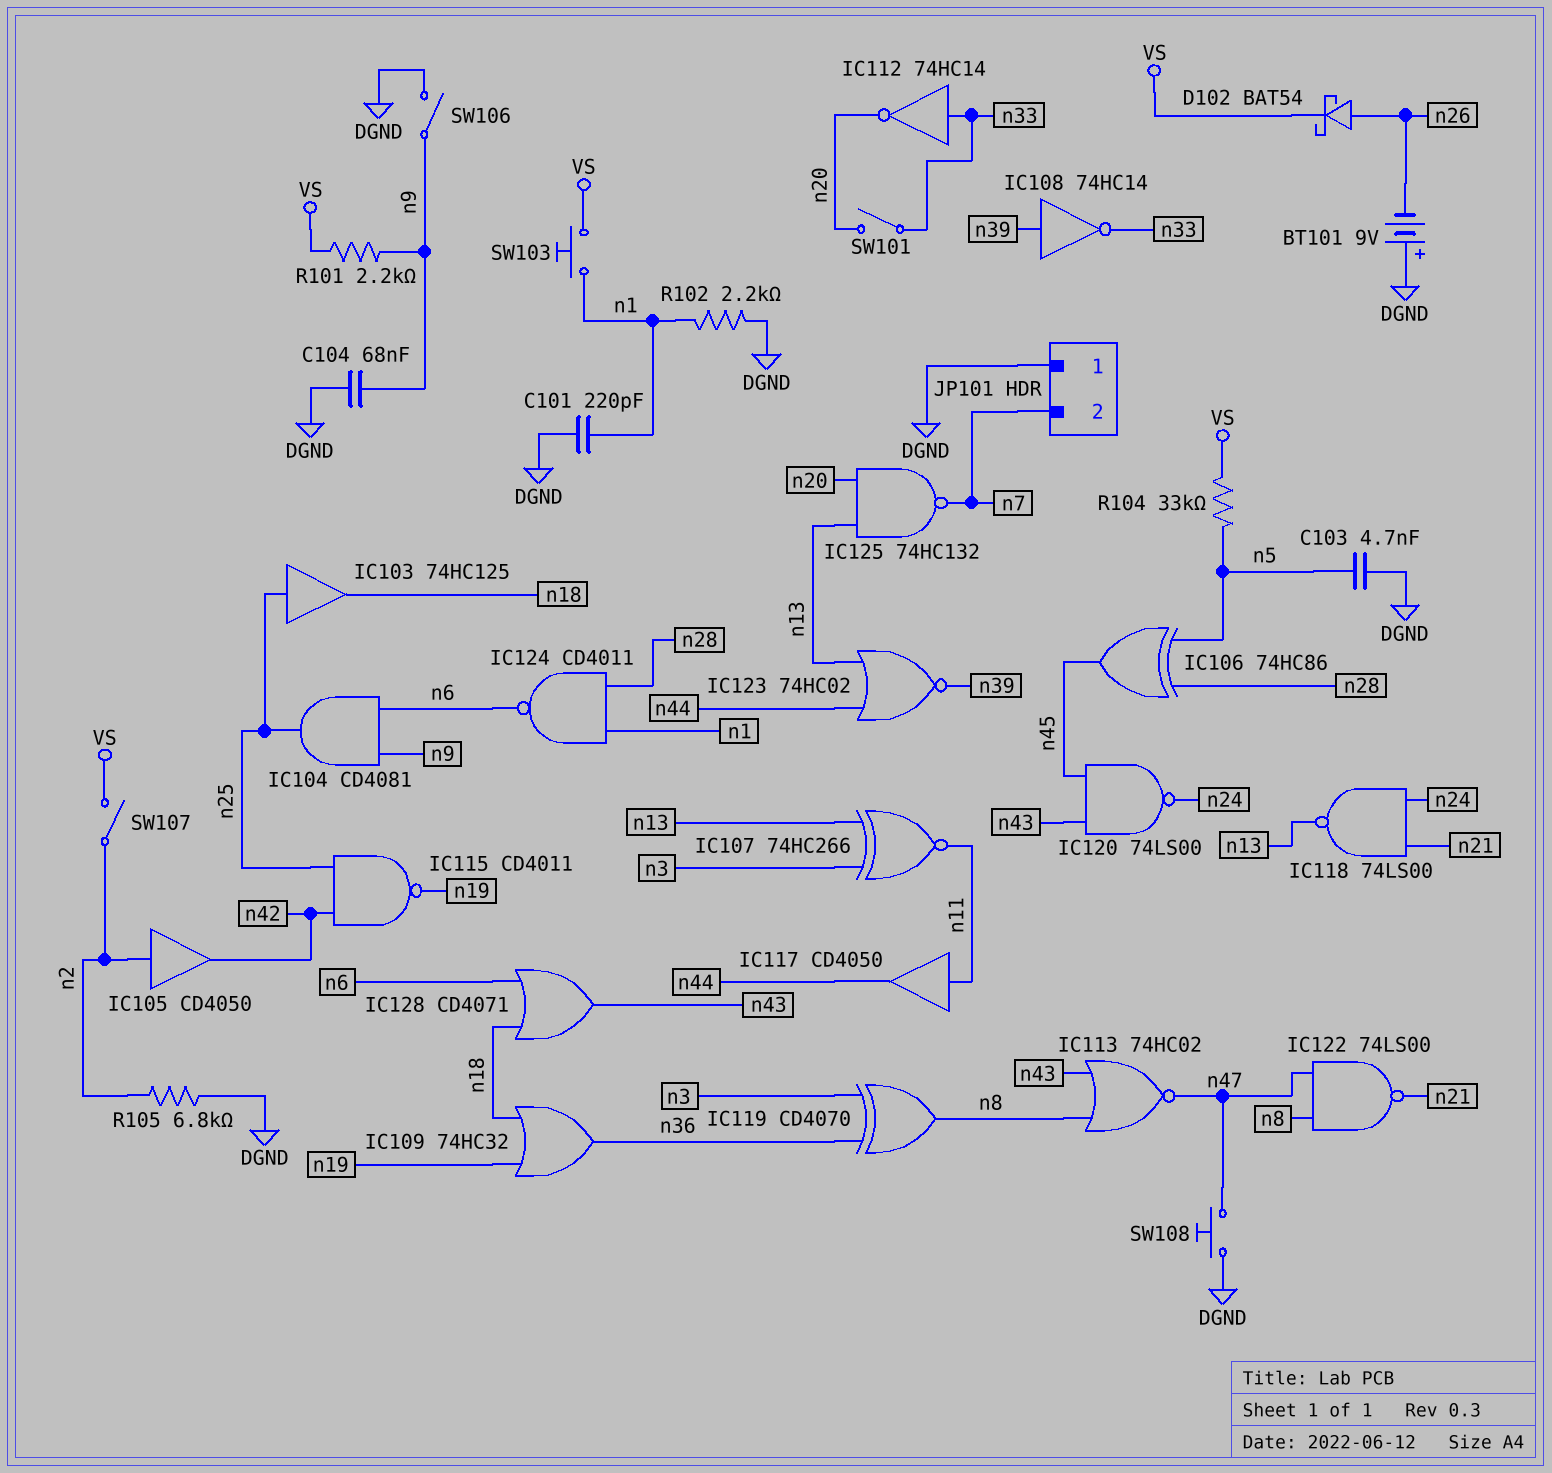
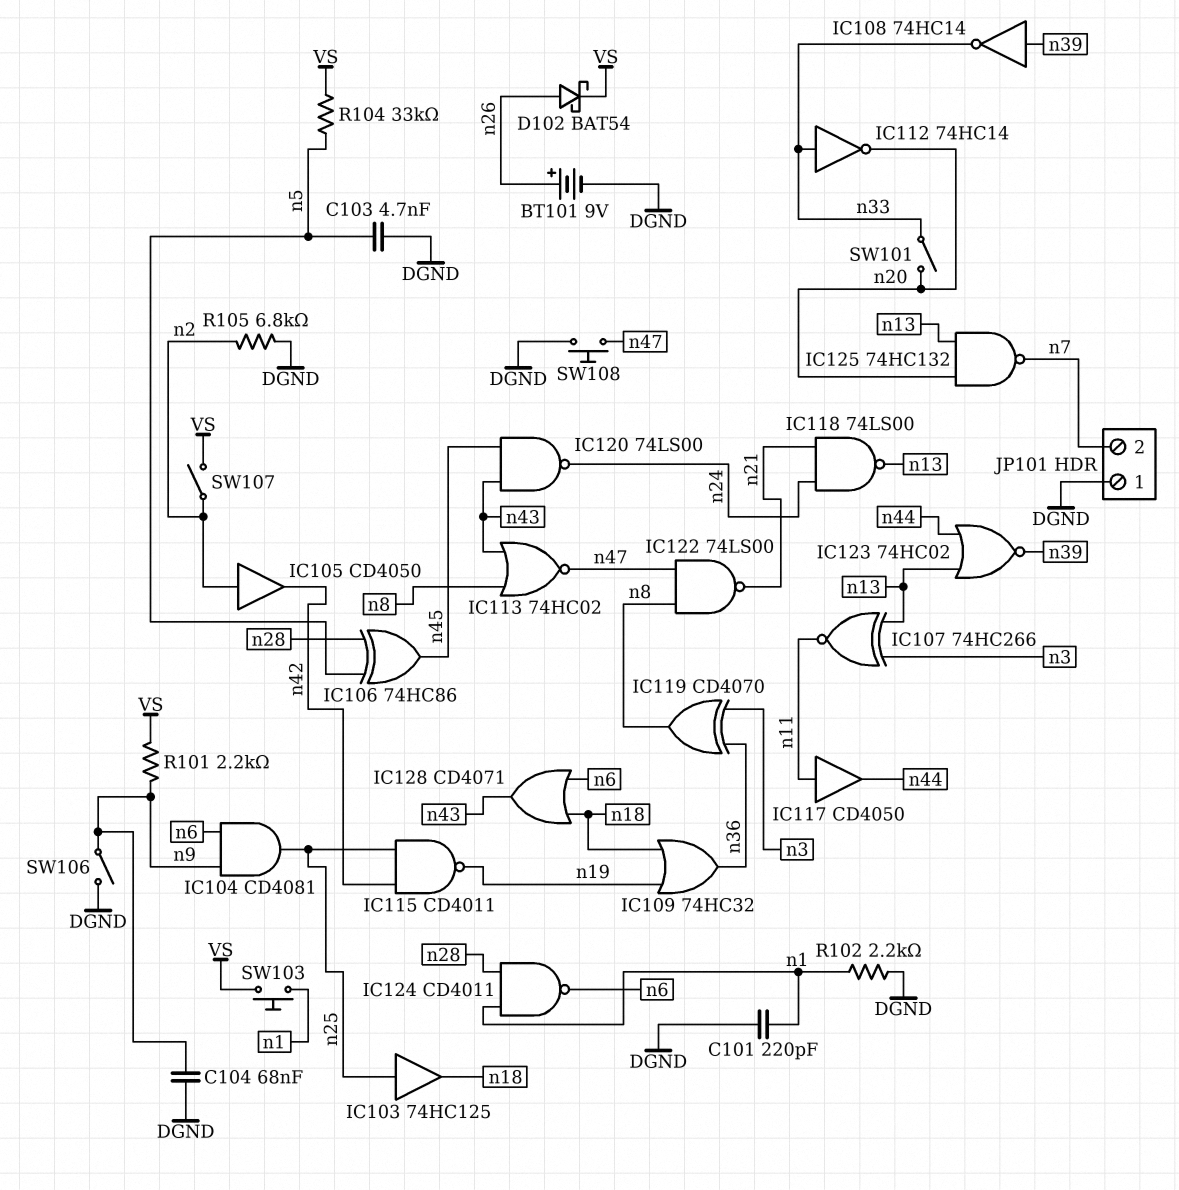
BT101: 9V (plus DGND, minus n26) -> 9V (plus n26, minus DGND)

